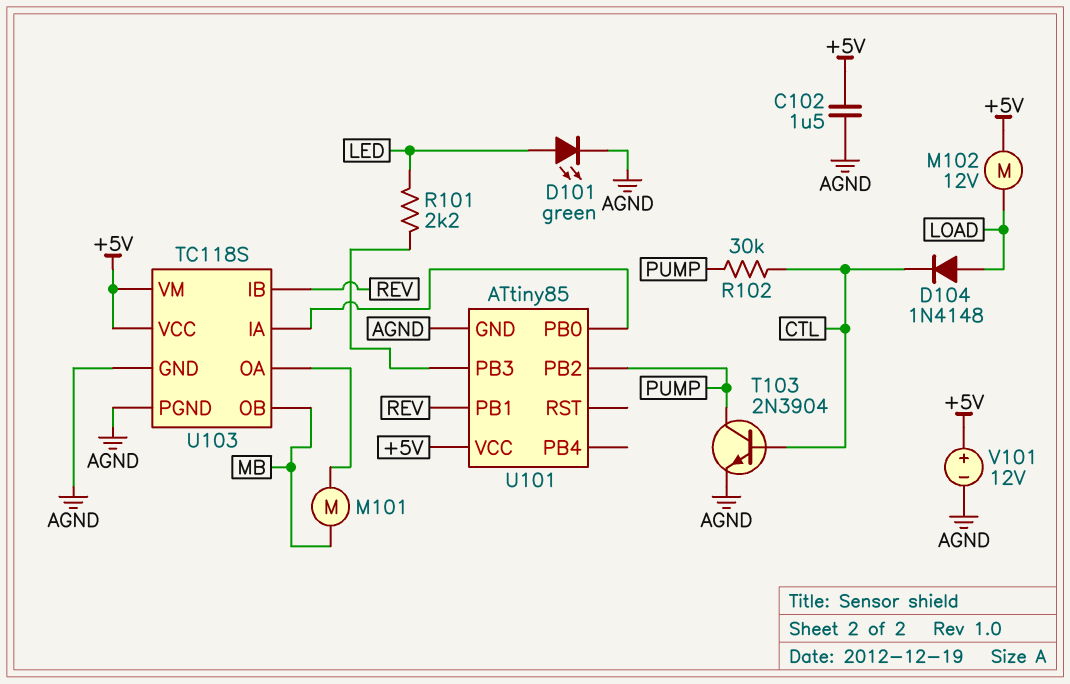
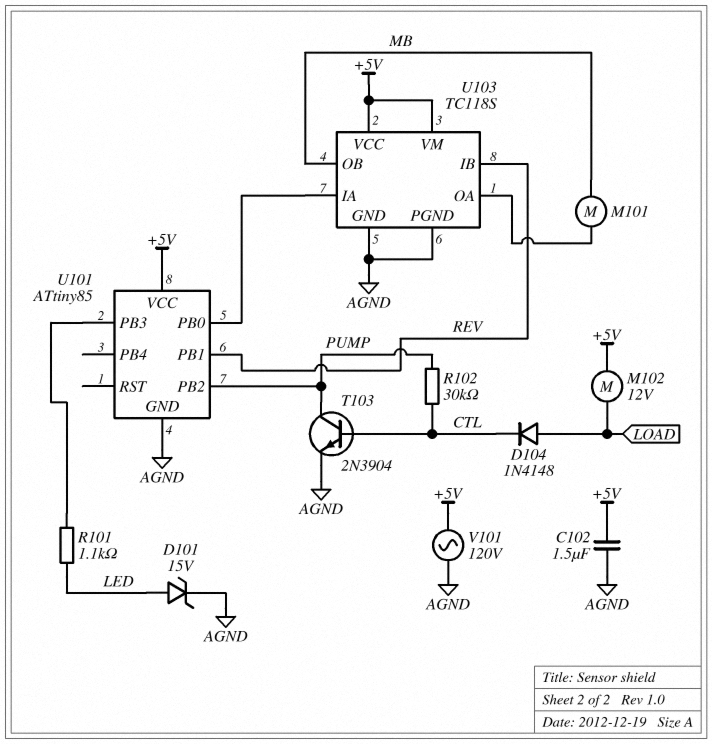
D101: LED green (A LED, K AGND) -> zener 15V (A LED, K AGND)
R101: 2.2k (LED, U101/PB3) -> 1.1k (LED, U101/PB3)
V101: 12V (plus +5V, minus AGND) -> AC 120V (+5V, AGND)

